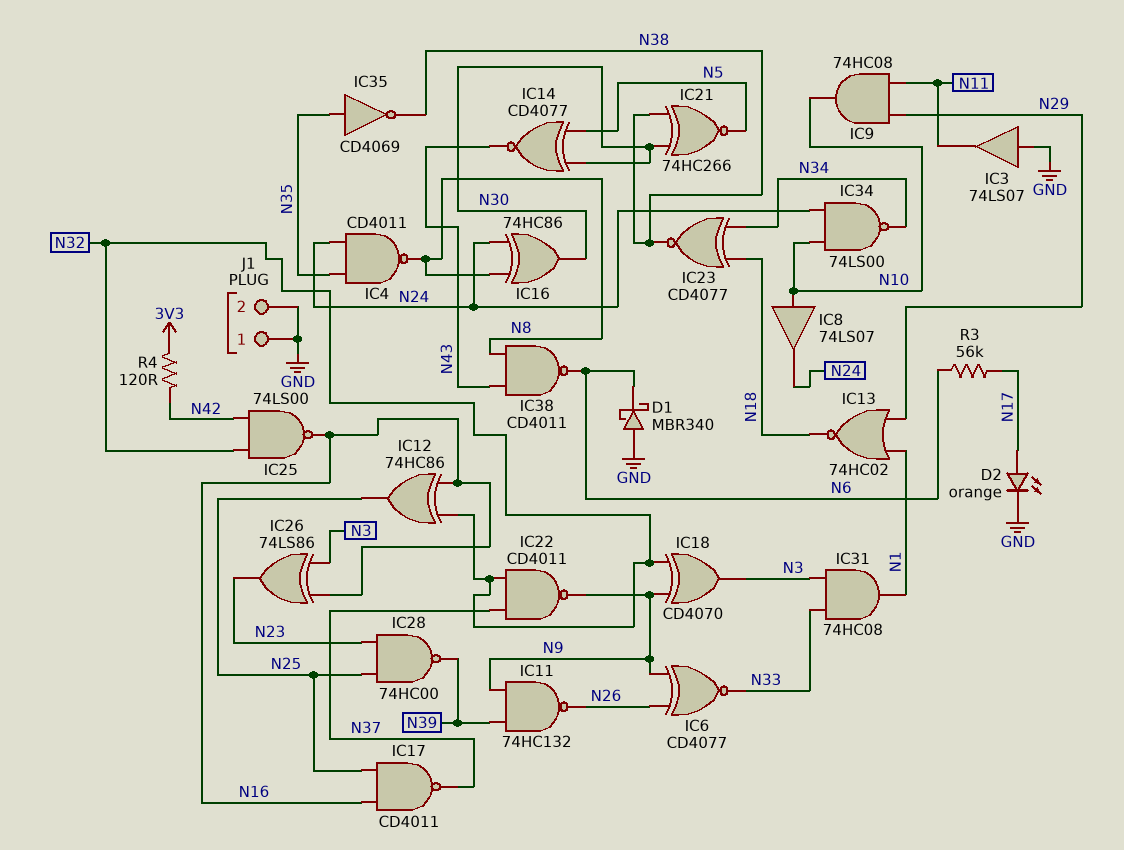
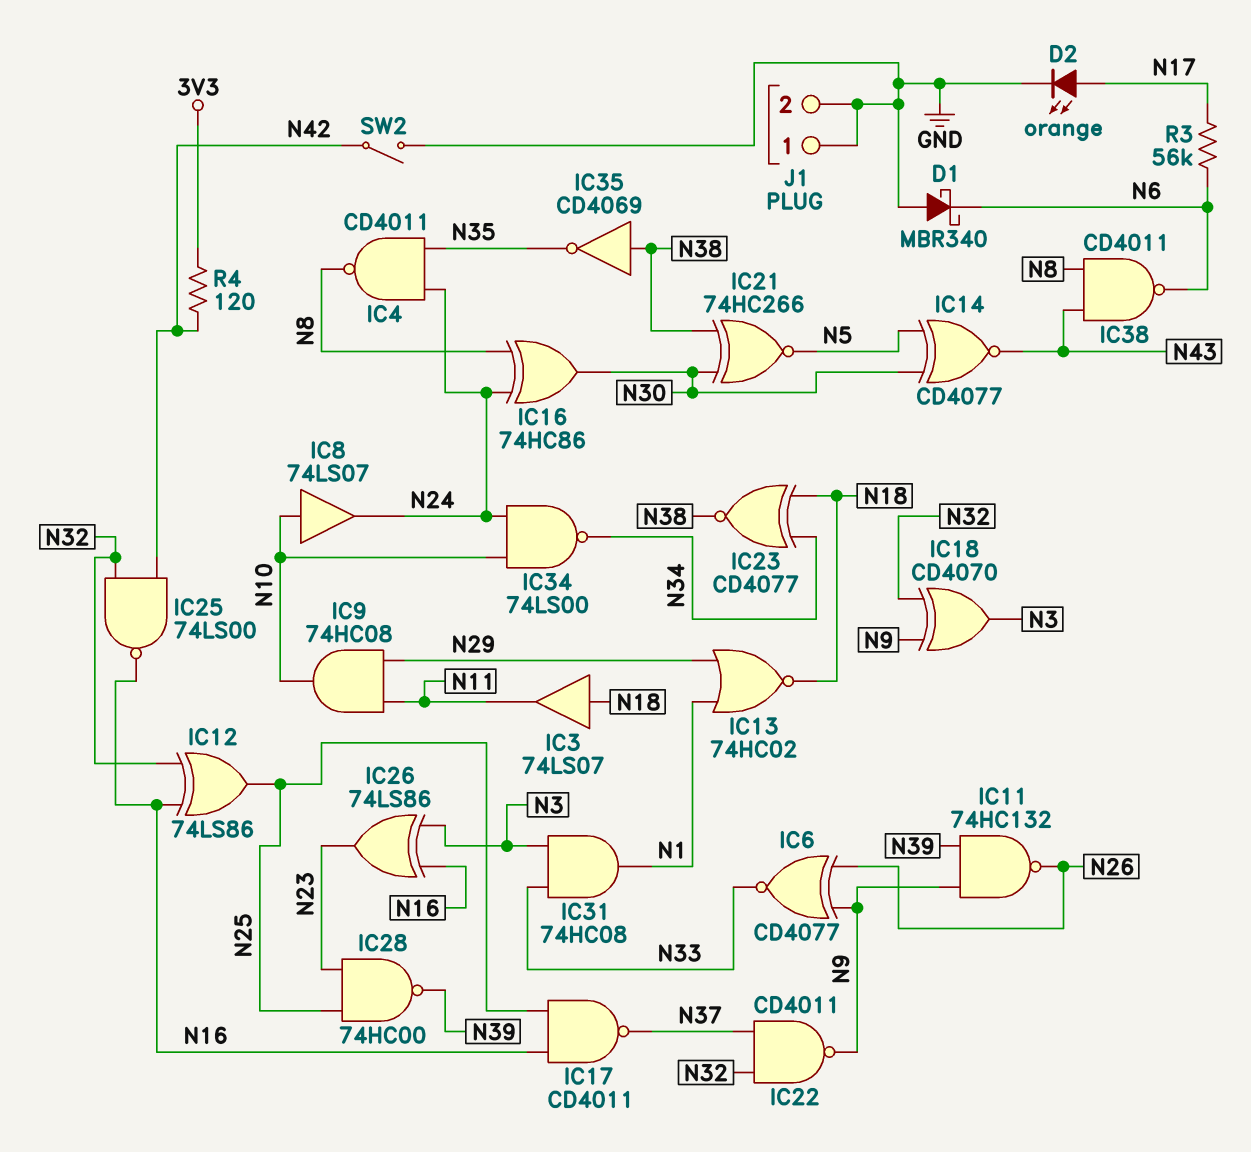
IC3: buffer 74LS07 (in GND, out N11) -> buffer 74LS07 (in N18, out N11)
IC12: XOR 74HC86 (in N16, in N32, out N25) -> XOR 74LS86 (in N16, in N32, out N25)
IC35: NOT CD4069 (in N35, out N38) -> NOT CD4069 (in N38, out N35)
SW2: none -> switch (GND, N42)

